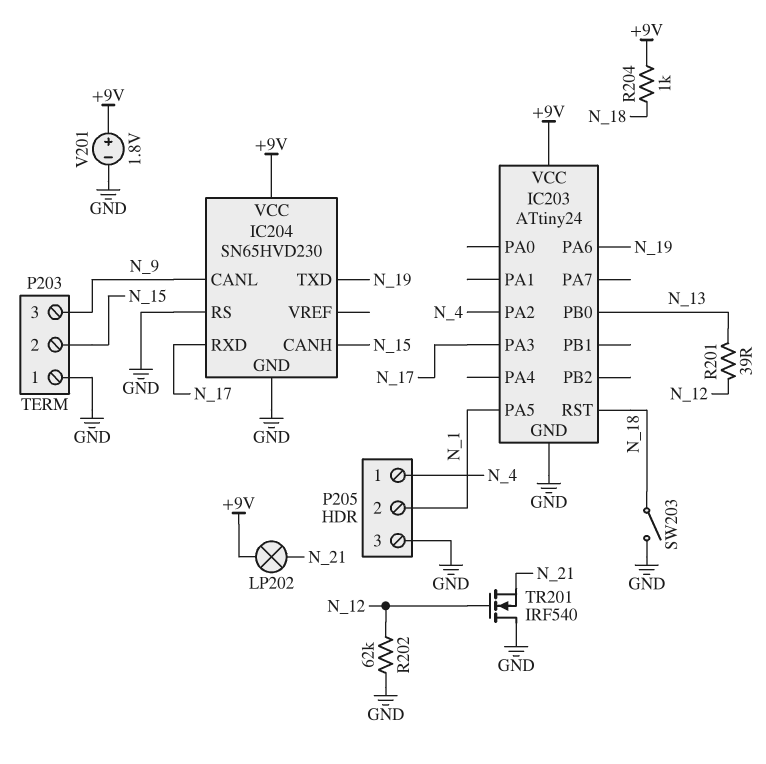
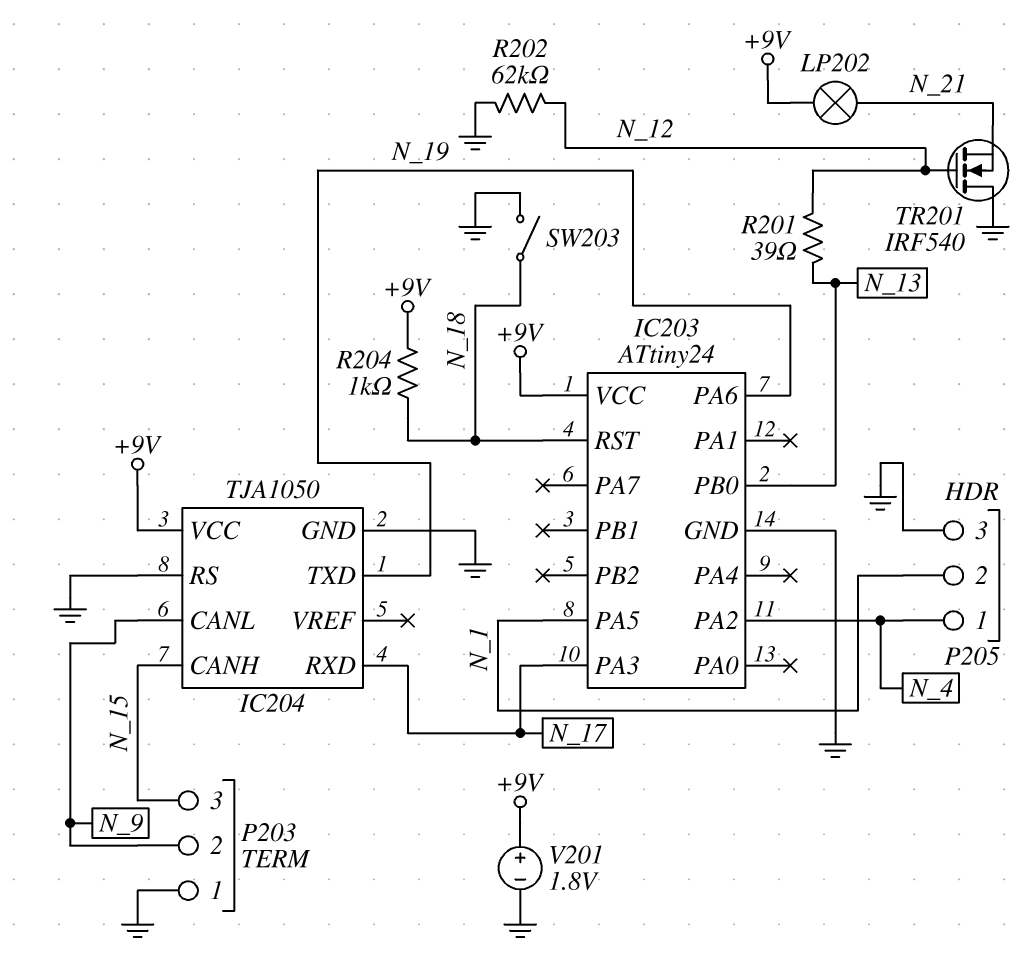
IC204: SN65HVD230 -> TJA1050
P203 pin 2: N_15 -> N_9
P203 pin 3: N_9 -> N_15

